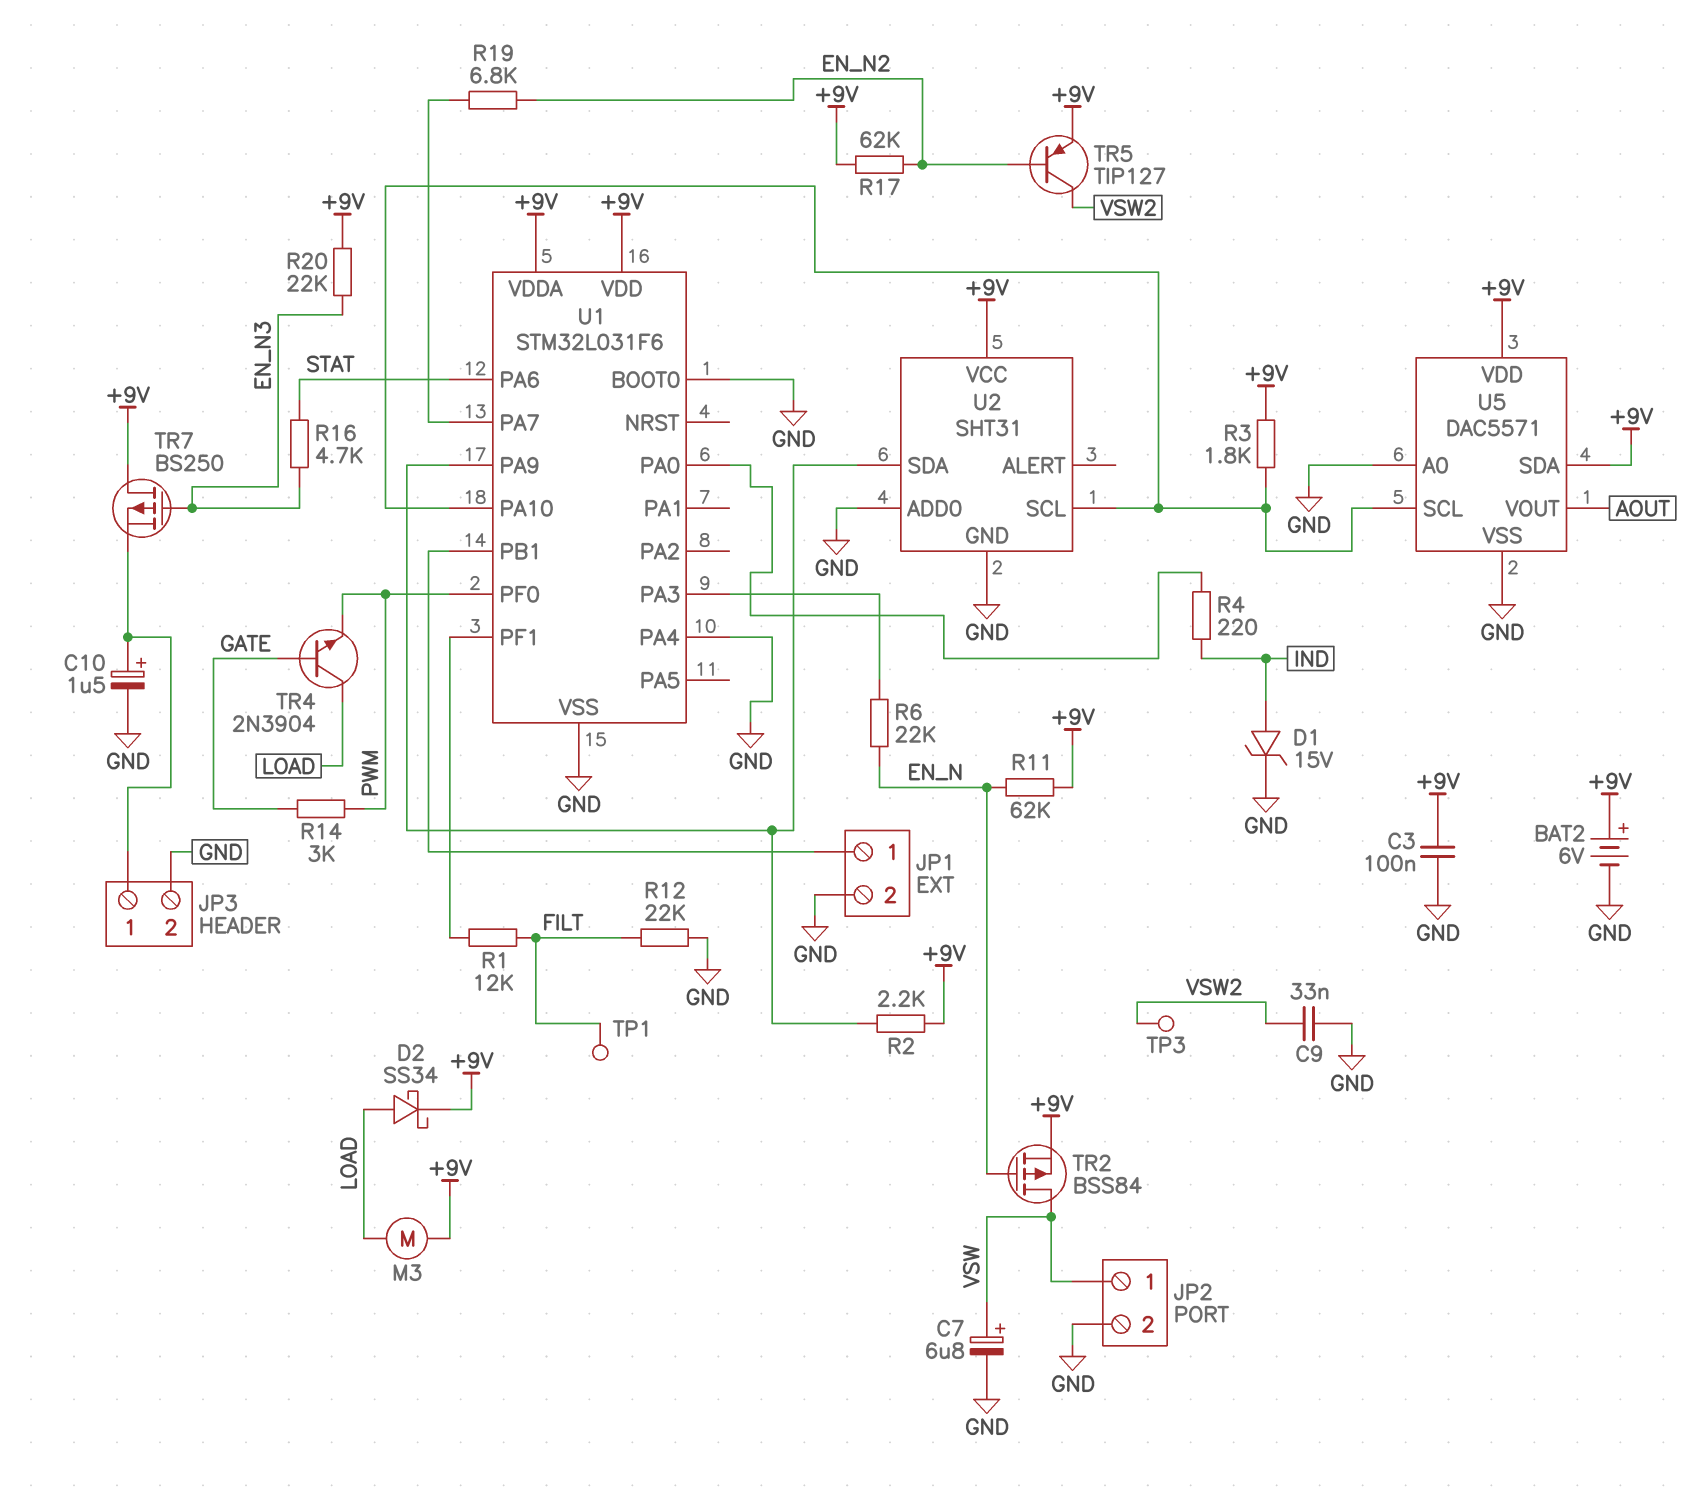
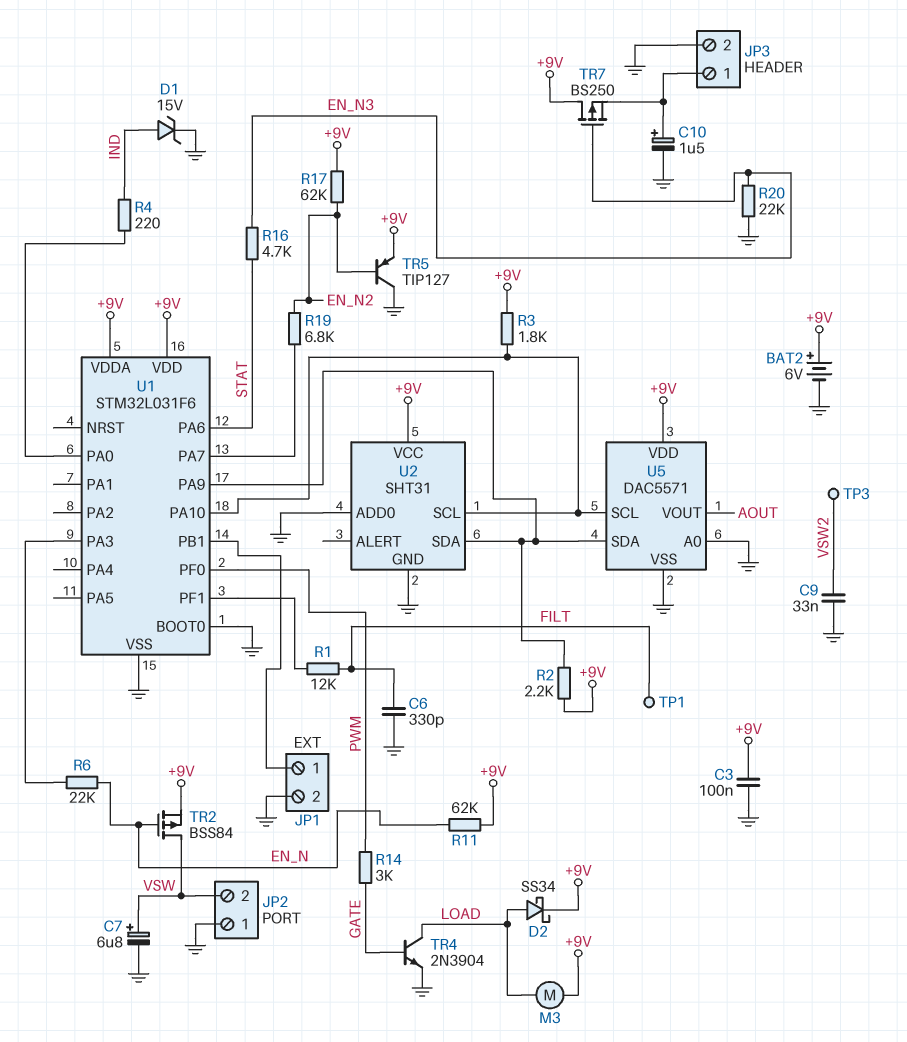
C6: none -> 330pF (FILT, GND)
JP2 pin 1: VSW -> GND
JP2 pin 2: GND -> VSW
R12: 22k (FILT, GND) -> none
R20: 22k (+9V, EN_N3) -> 22k (EN_N3, GND)
TR4: NPN 2N3904 (B GATE, C LOAD, E PWM) -> NPN 2N3904 (B GATE, C LOAD, E GND)
TR5: PNP TIP127 (B EN_N2, C VSW2, E +9V) -> PNP TIP127 (B EN_N2, C GND, E +9V)
U1 pin PA4: GND -> none
U5 pin SDA: +9V -> U1/PA9

